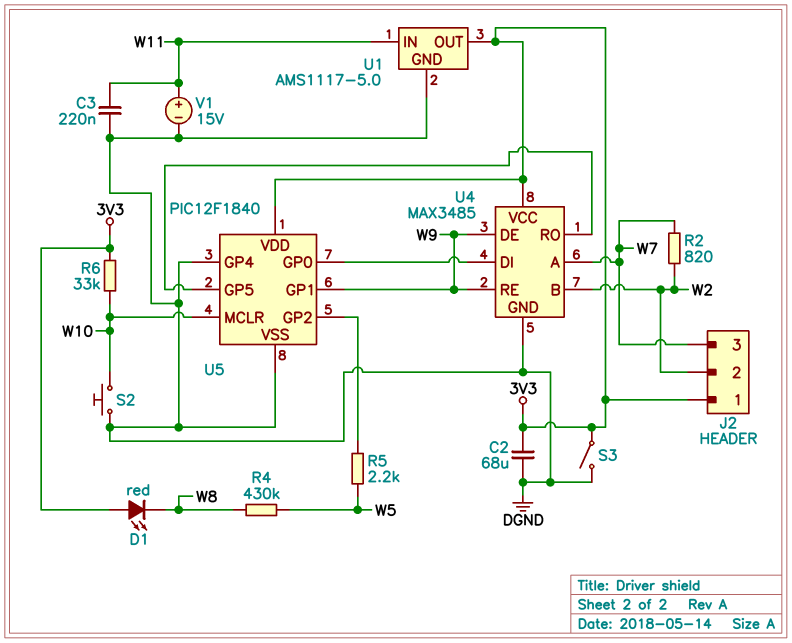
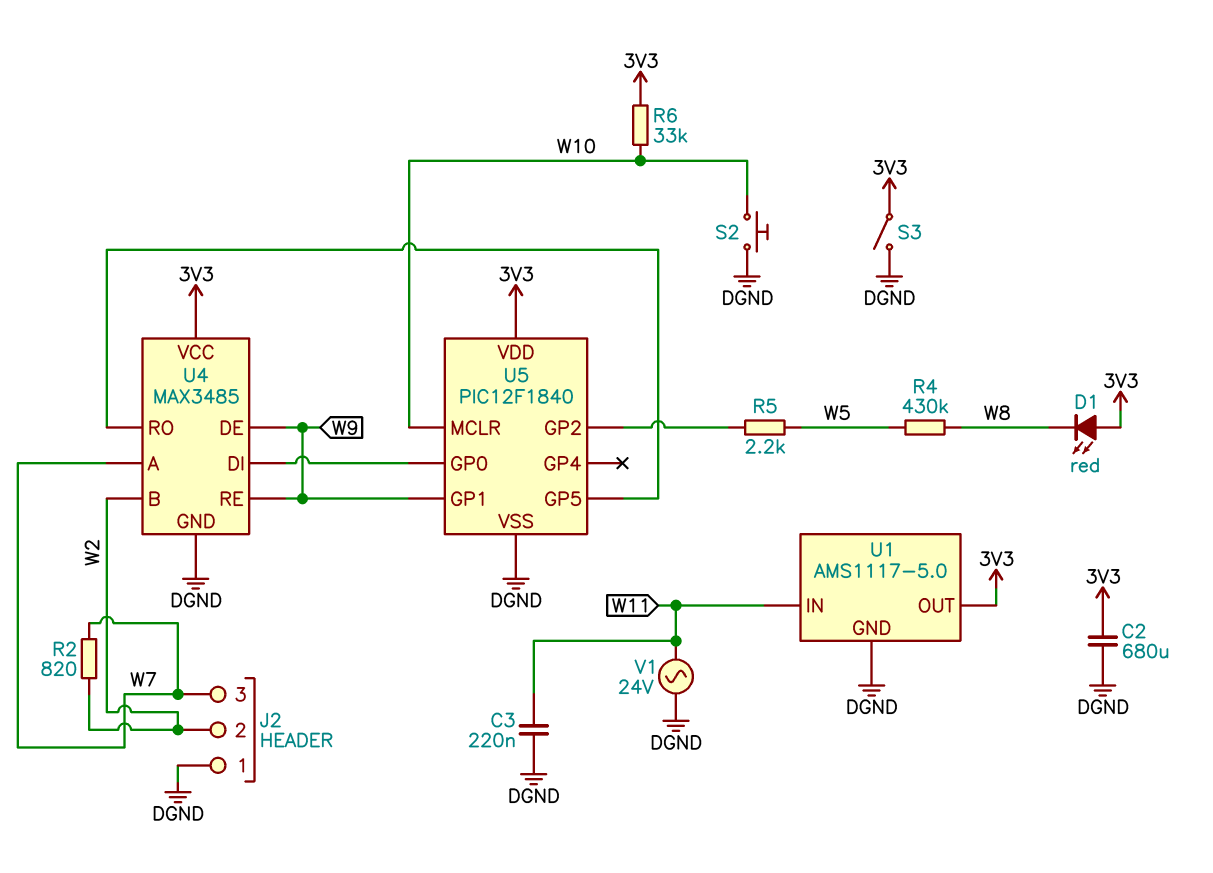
C2: 68uF (3V3, DGND) -> 680uF (3V3, DGND)
J2 pin 1: 3V3 -> DGND
U5 pin GP4: DGND -> none
V1: 15V (plus W11, minus DGND) -> AC 24V (DGND, W11)

